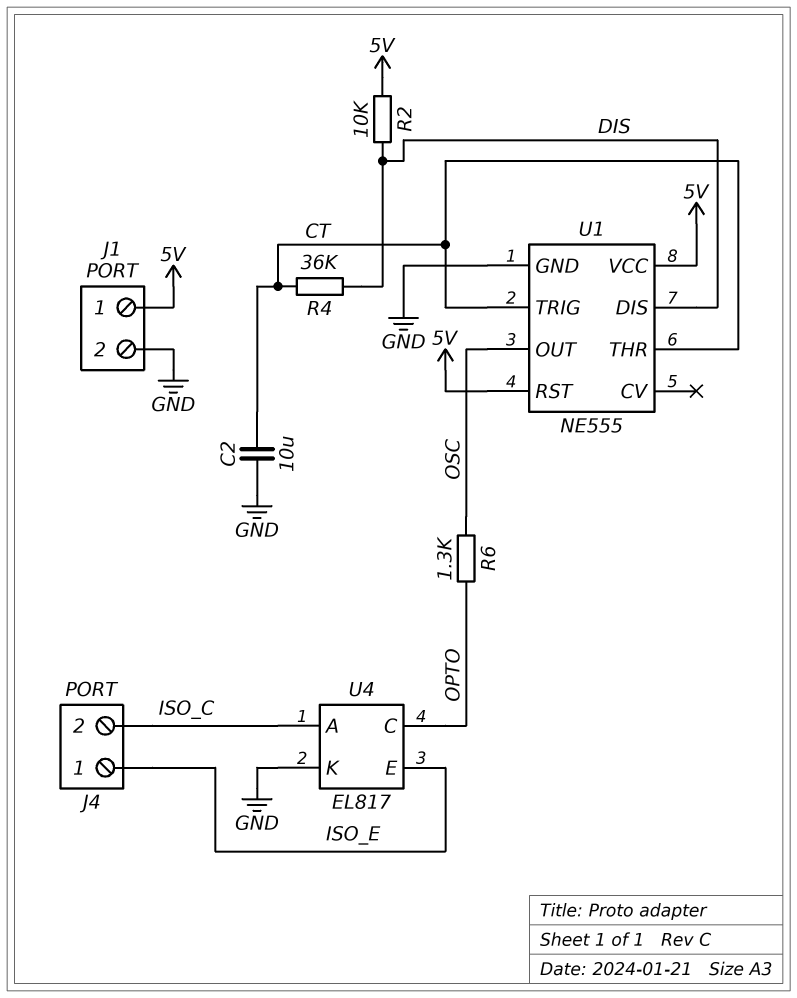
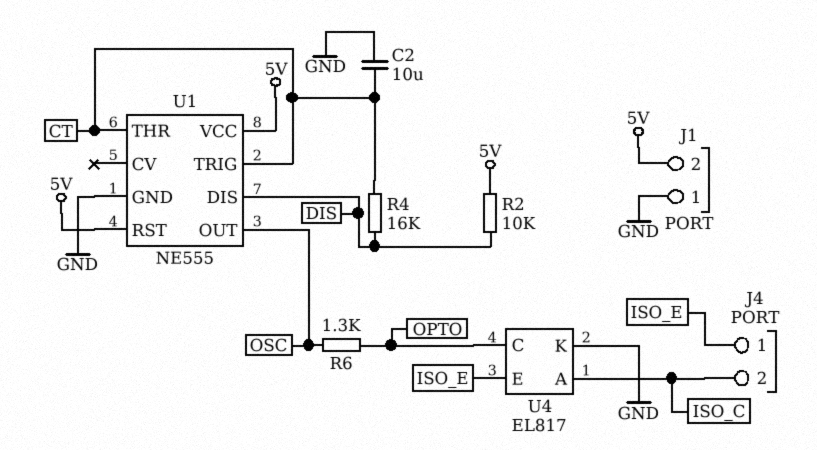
J1 pin 1: 5V -> GND
J1 pin 2: GND -> 5V
R4: 36k (CT, DIS) -> 16k (CT, DIS)

